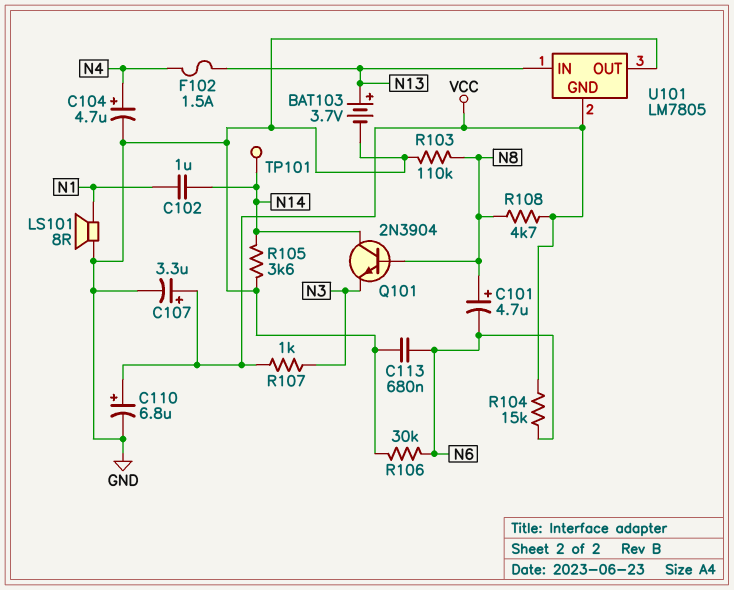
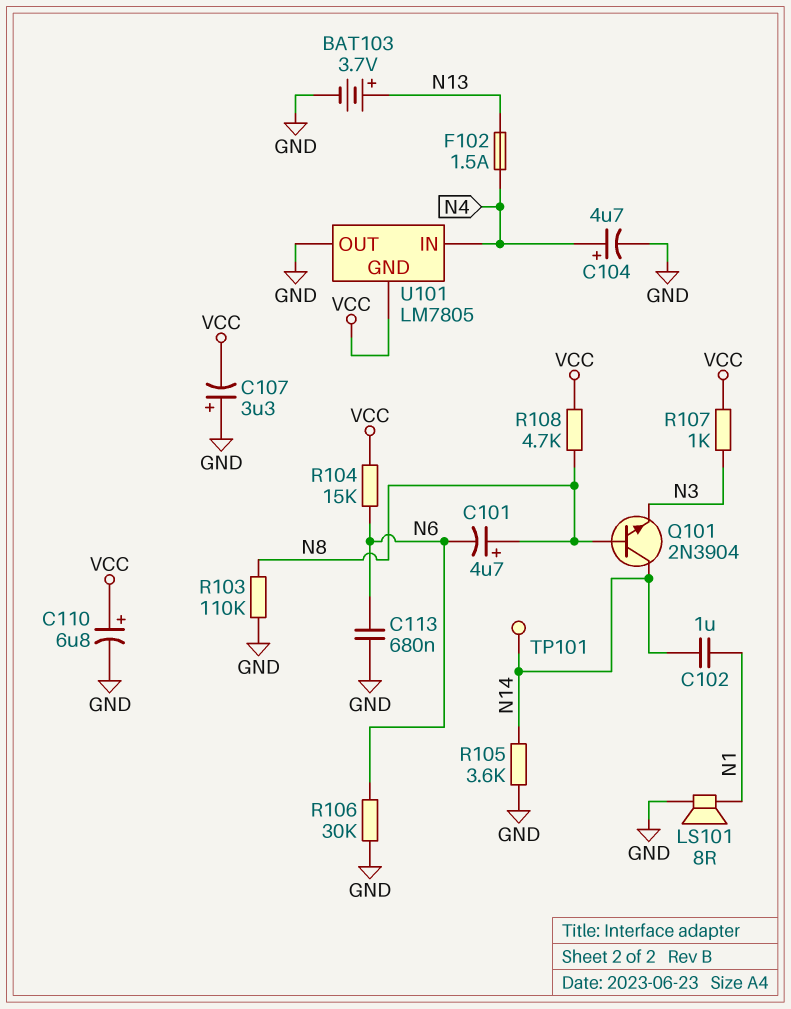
C107: 3.3uF (plus VCC, minus GND) -> 3.3uF (plus GND, minus VCC)
U101 pin IN: N13 -> N4

